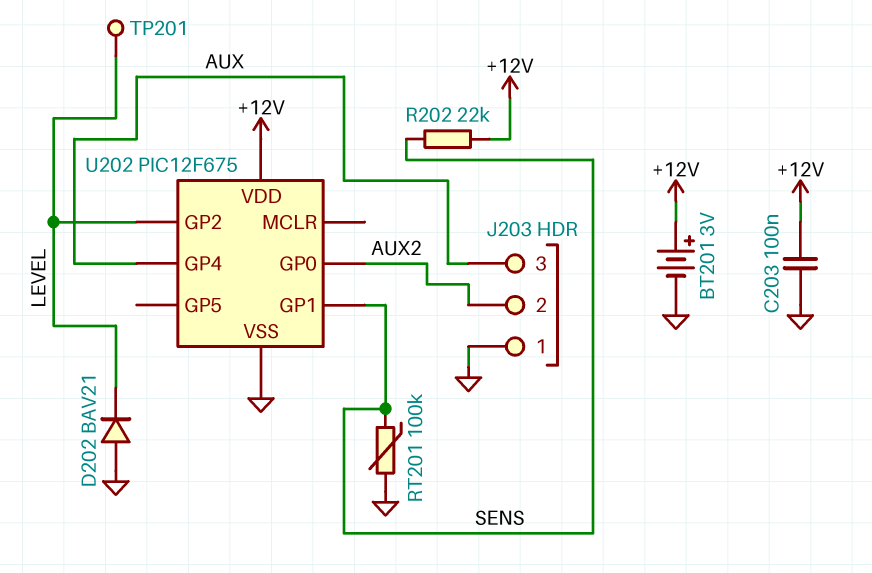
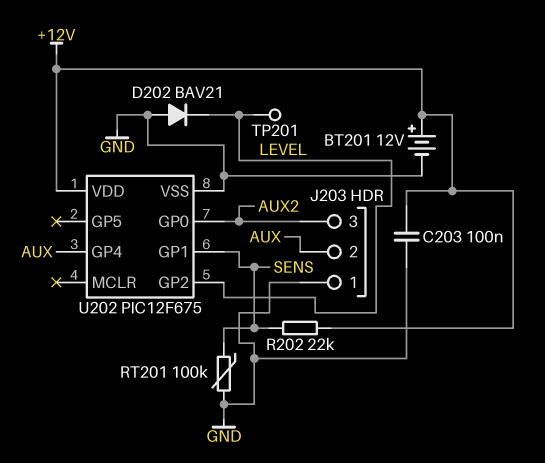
BT201: 3V (plus +12V, minus GND) -> 12V (plus +12V, minus GND)
J203 pin 2: AUX2 -> AUX
J203 pin 3: AUX -> AUX2

